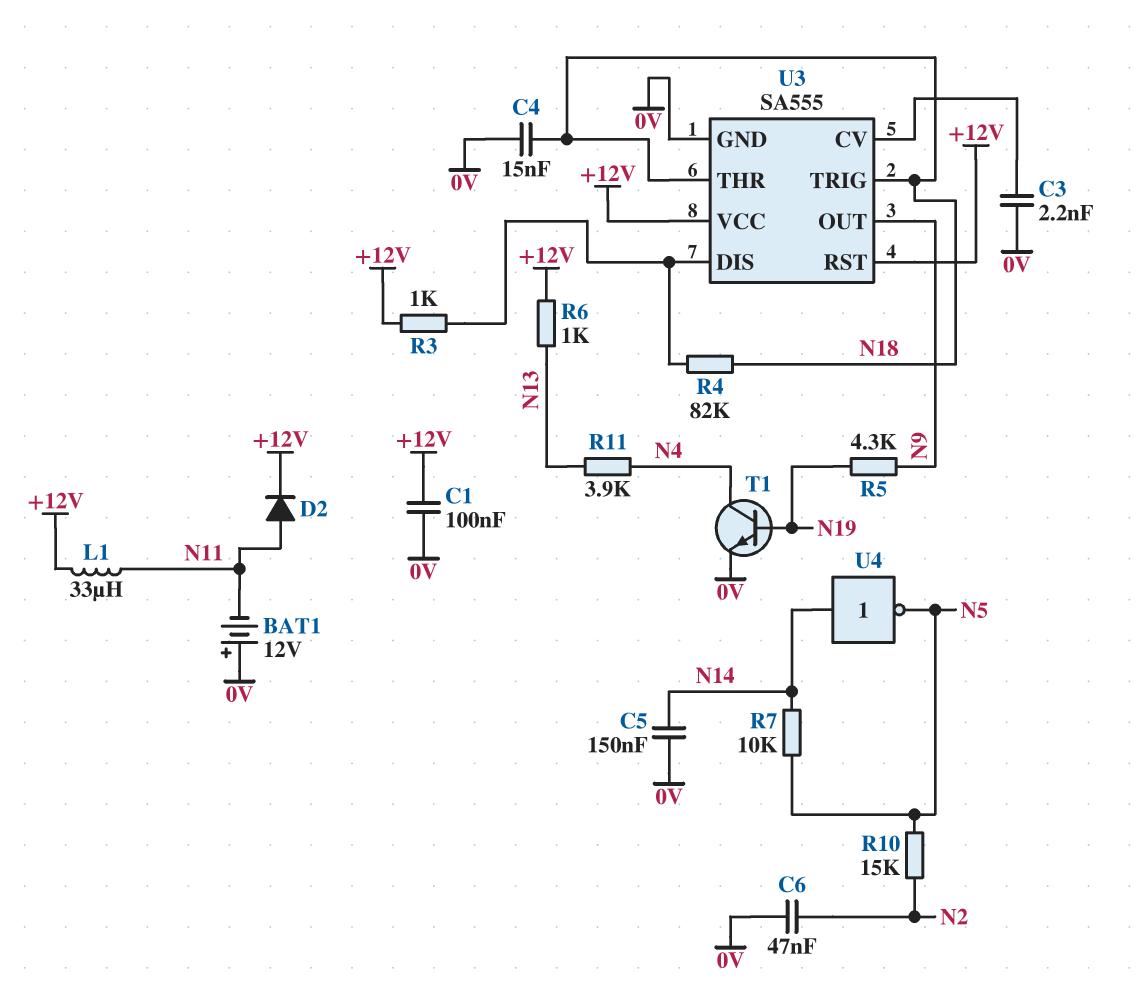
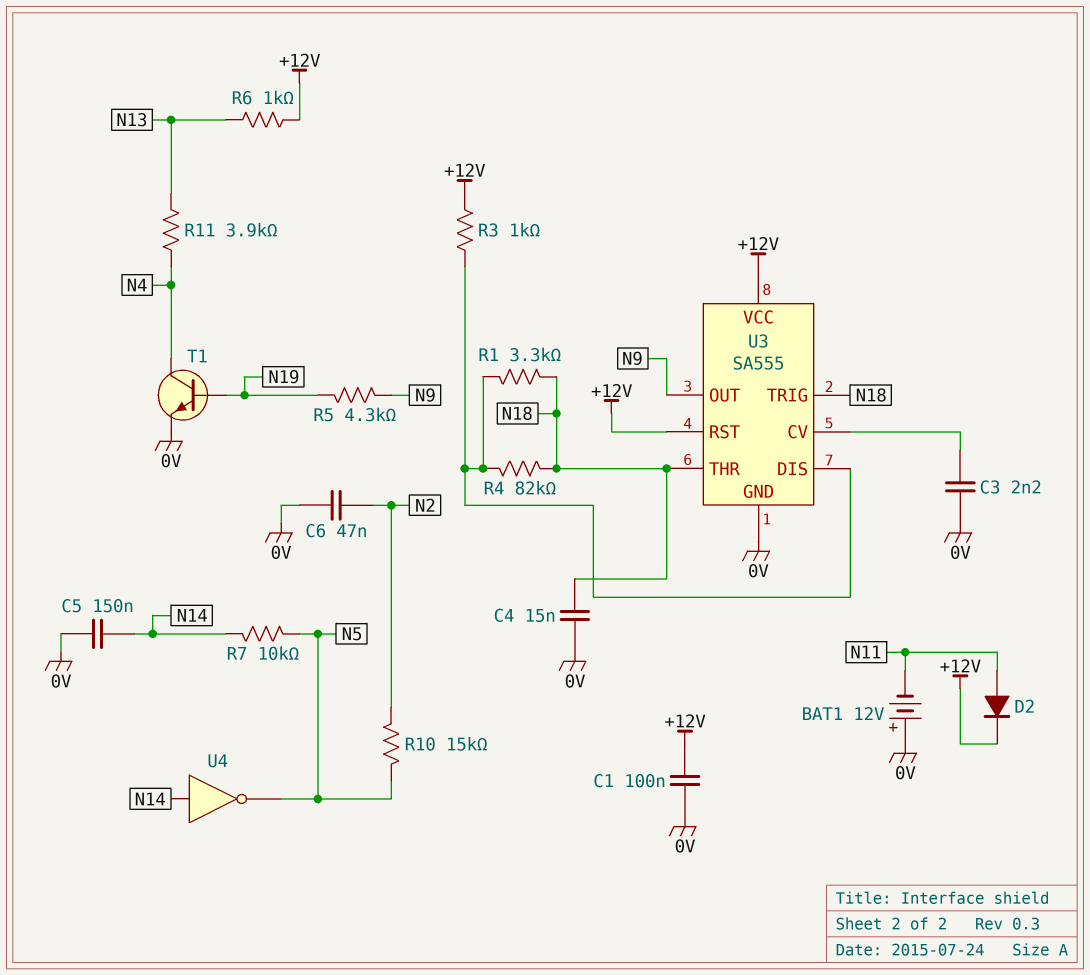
L1: 33uH (+12V, N11) -> none
R1: none -> 3.3k (N18, U3/DIS)

